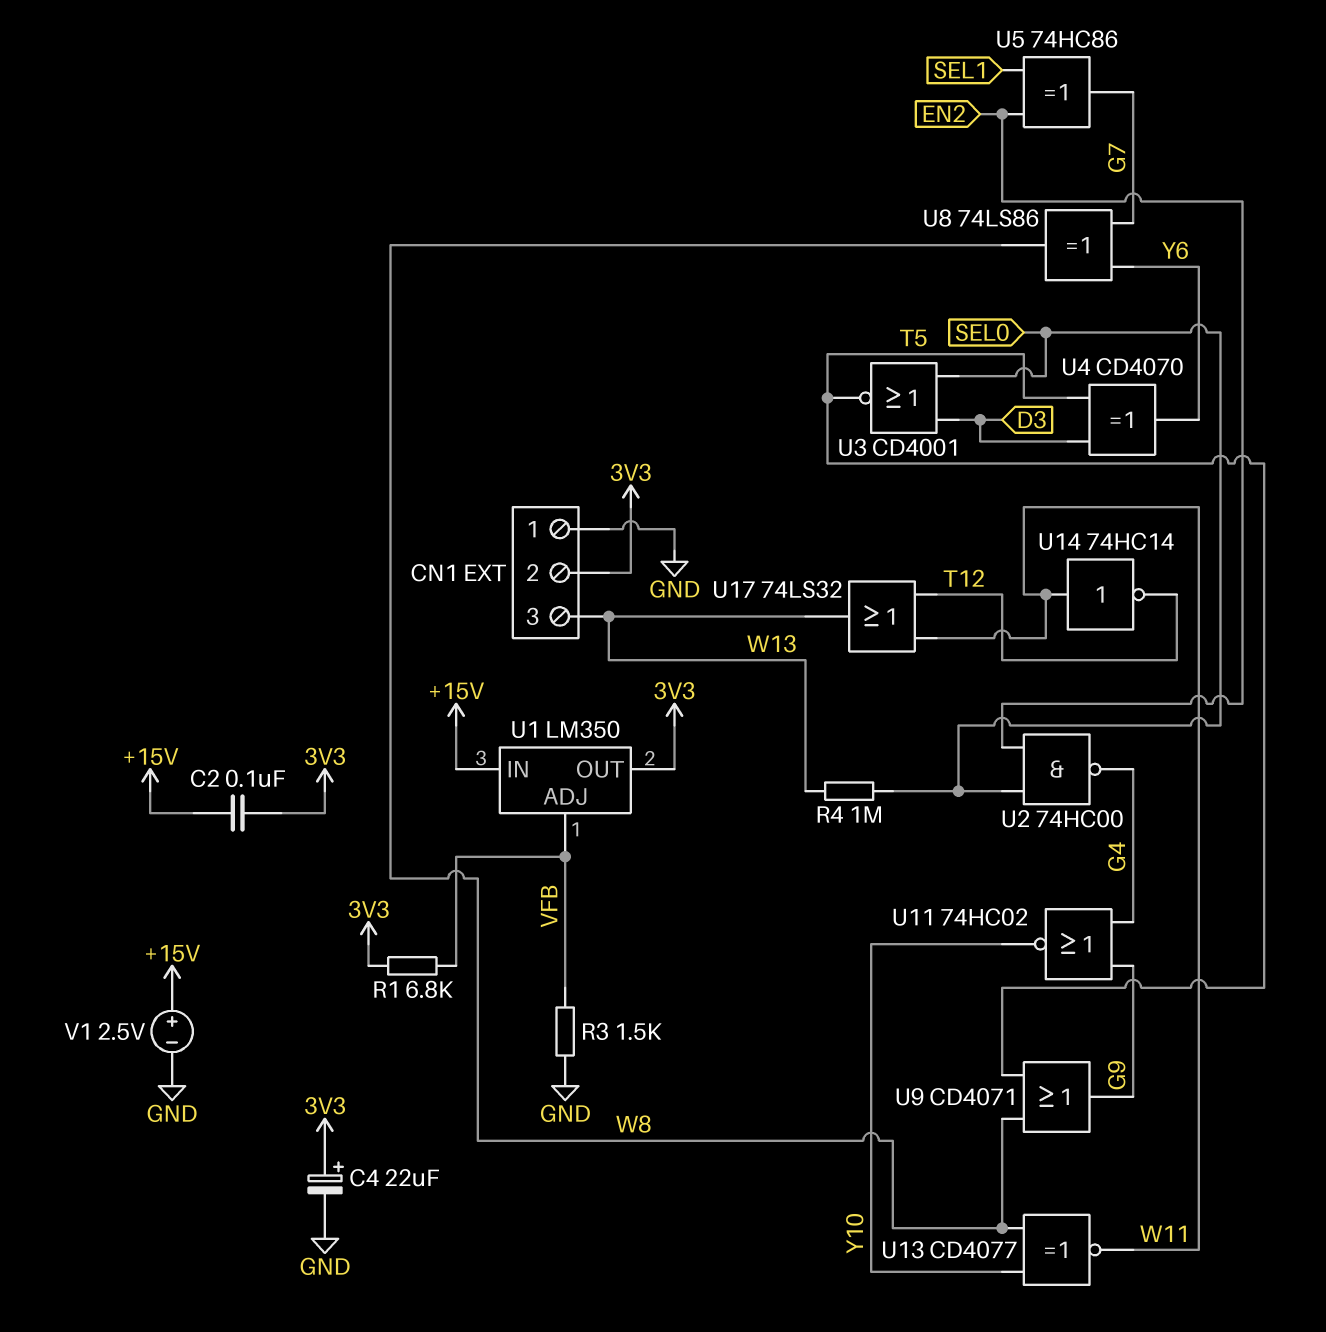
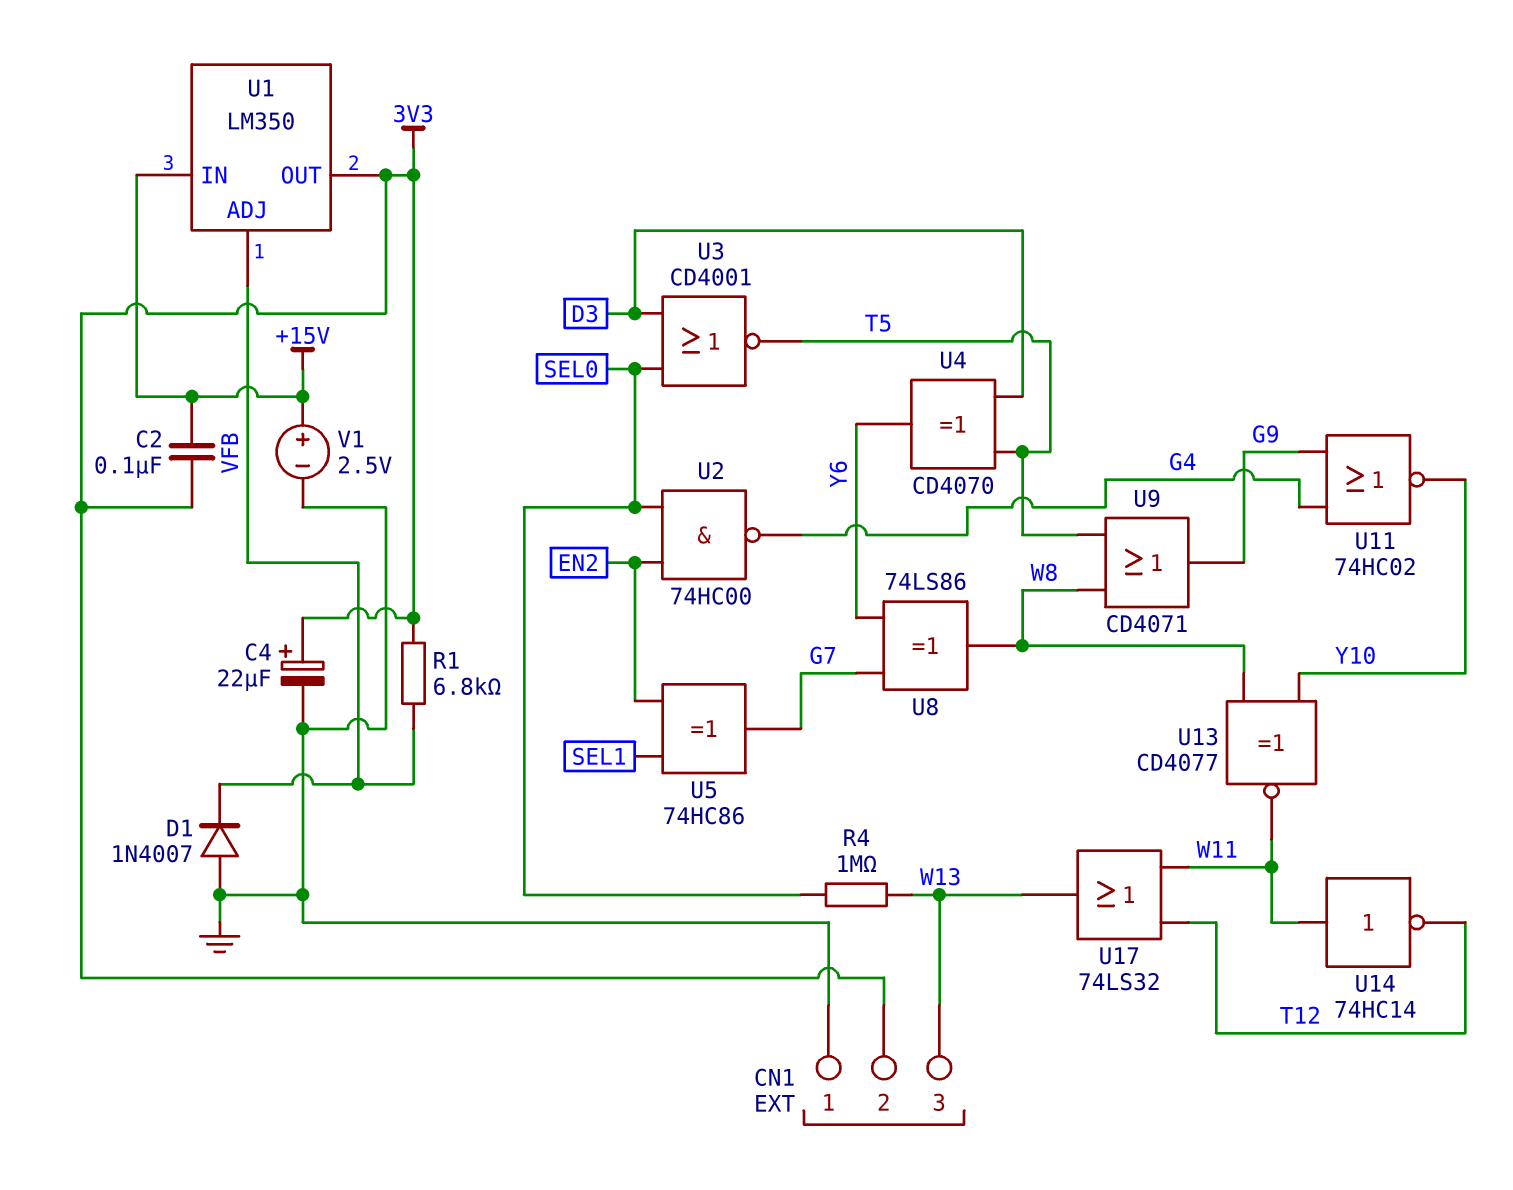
D1: none -> diode 1N4007 (A GND, K VFB)
R3: 1.5k (GND, VFB) -> none

